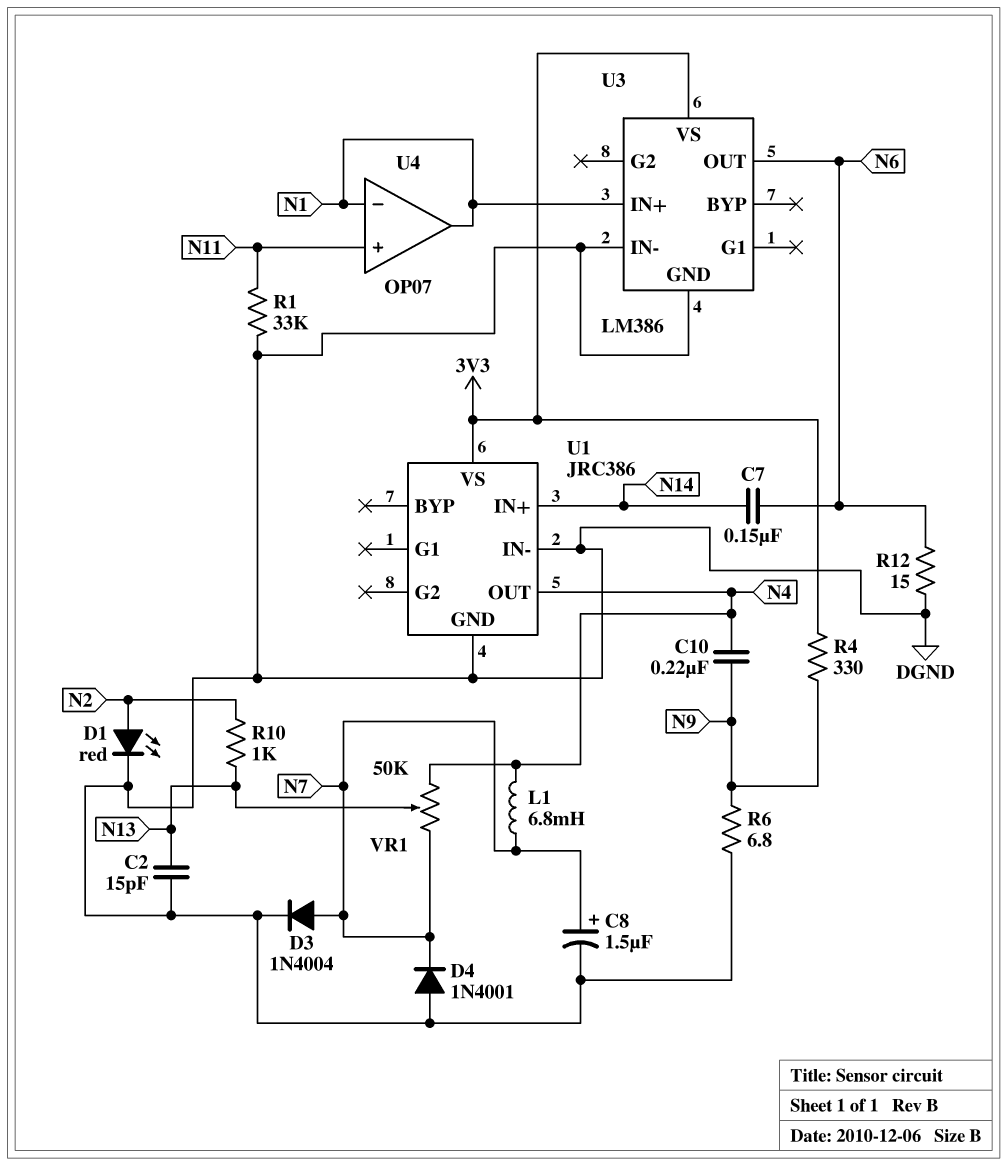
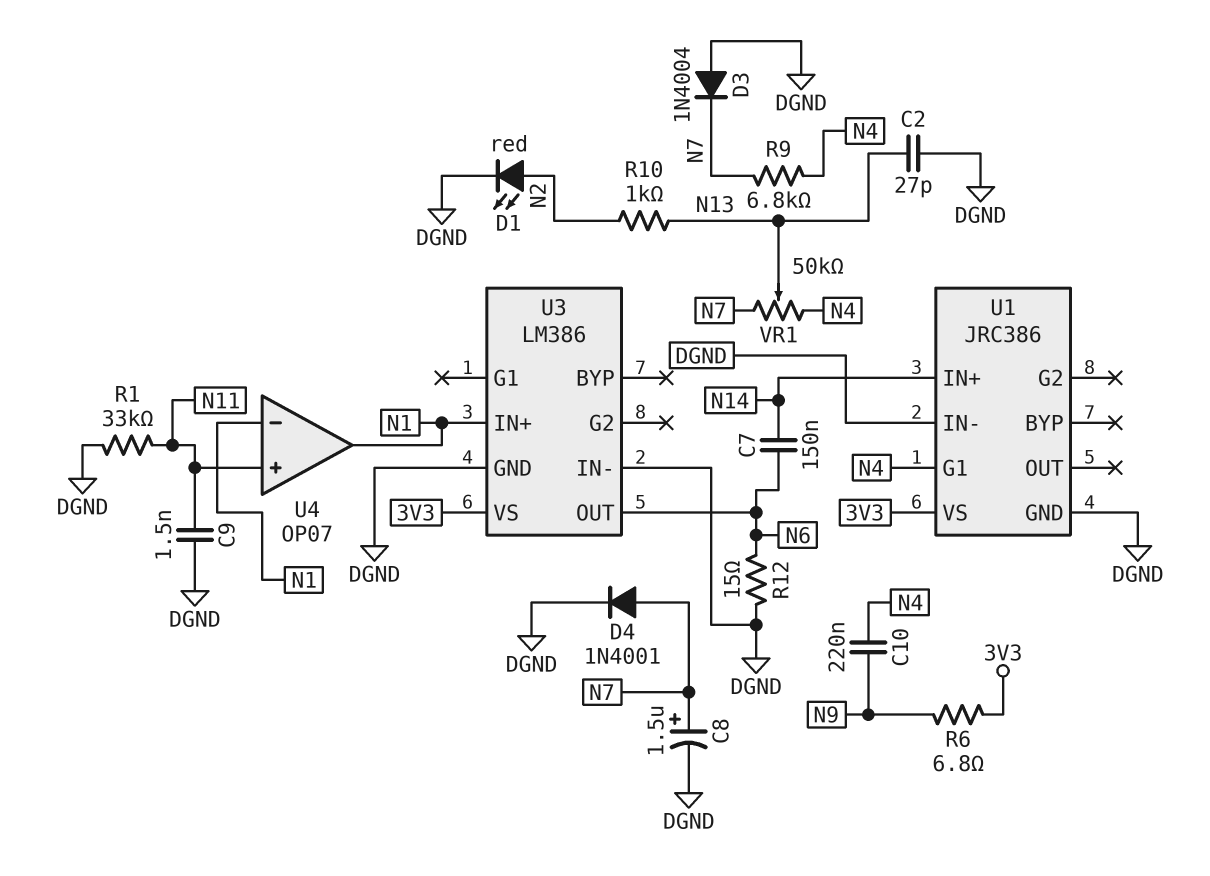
C2: 15pF (DGND, N13) -> 27pF (DGND, N13)
C9: none -> 1.5nF (DGND, N11)
D3: diode 1N4004 (A N7, K DGND) -> diode 1N4004 (A DGND, K N7)
D4: diode 1N4001 (A DGND, K N7) -> diode 1N4001 (A N7, K DGND)
L1: 6.8mH (N4, N7) -> none
R4: 330 (3V3, N9) -> none
R6: 6.8 (DGND, N9) -> 6.8 (3V3, N9)
R9: none -> 6.8k (N4, N7)
U1 pin G1: none -> N4
U1 pin OUT: N4 -> none

